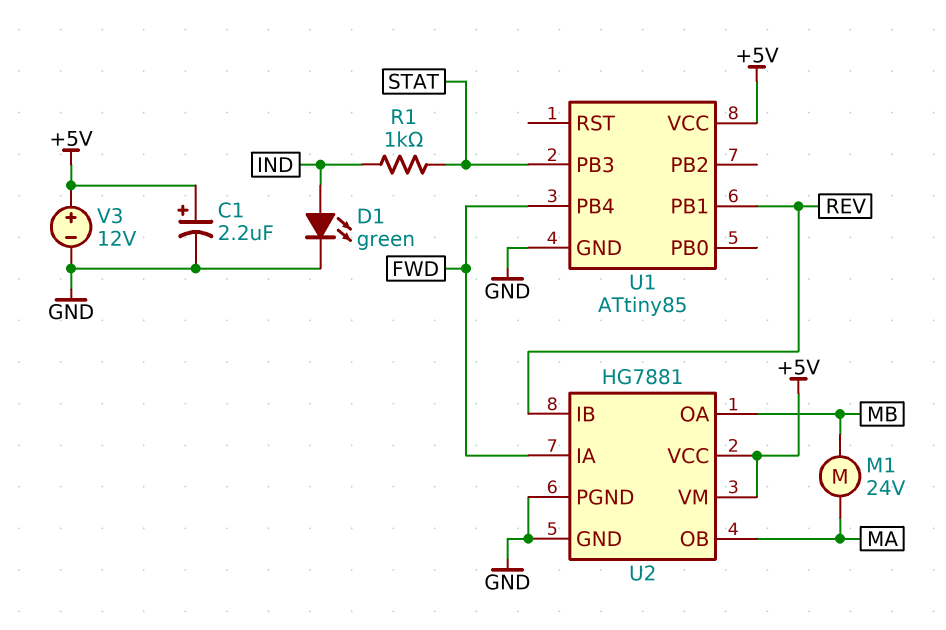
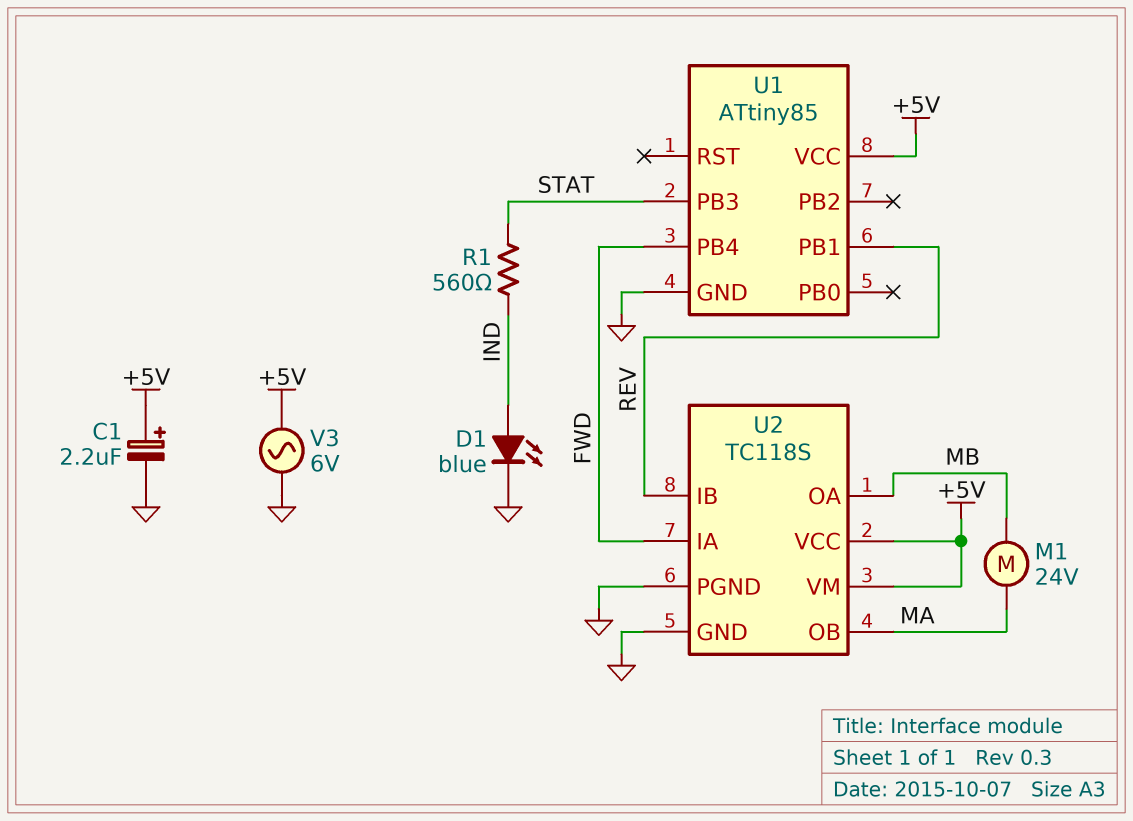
D1: LED green (A IND, K GND) -> LED blue (A IND, K GND)
R1: 1k (IND, STAT) -> 560 (IND, STAT)
U2: HG7881 -> TC118S
V3: 12V (plus +5V, minus GND) -> AC 6V (+5V, GND)

